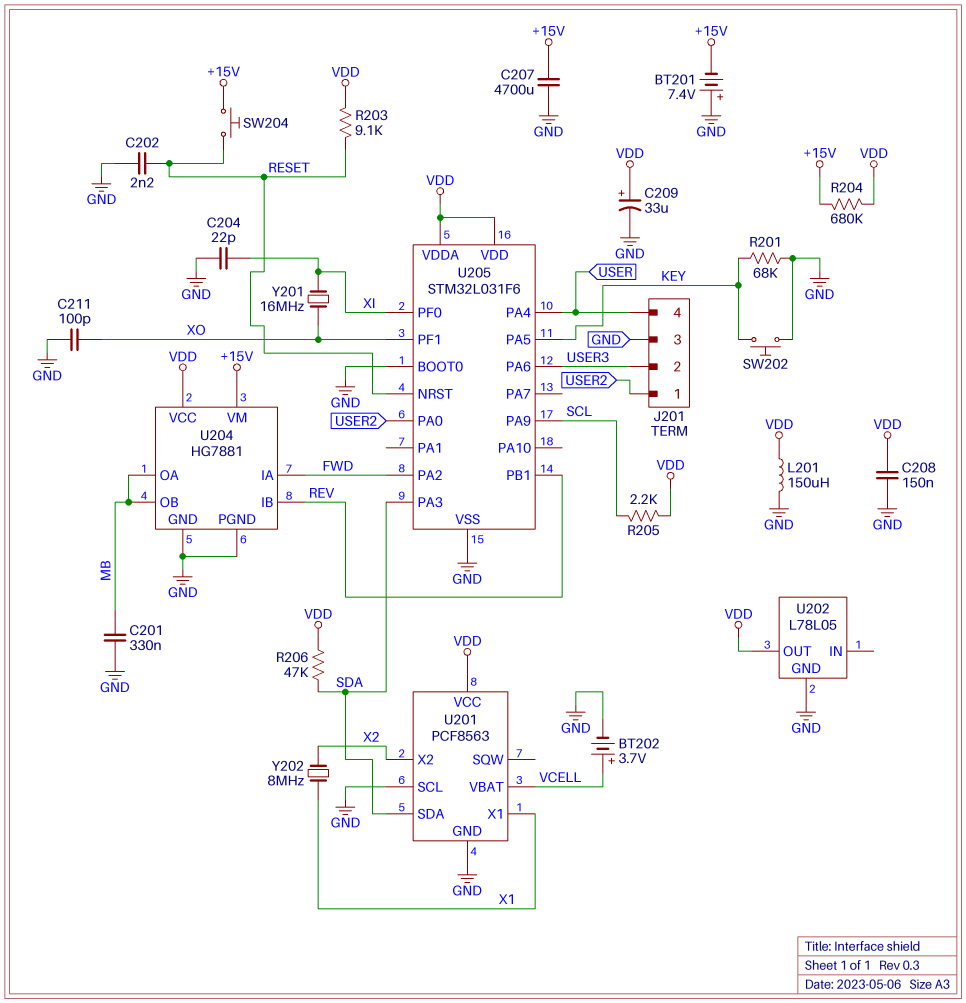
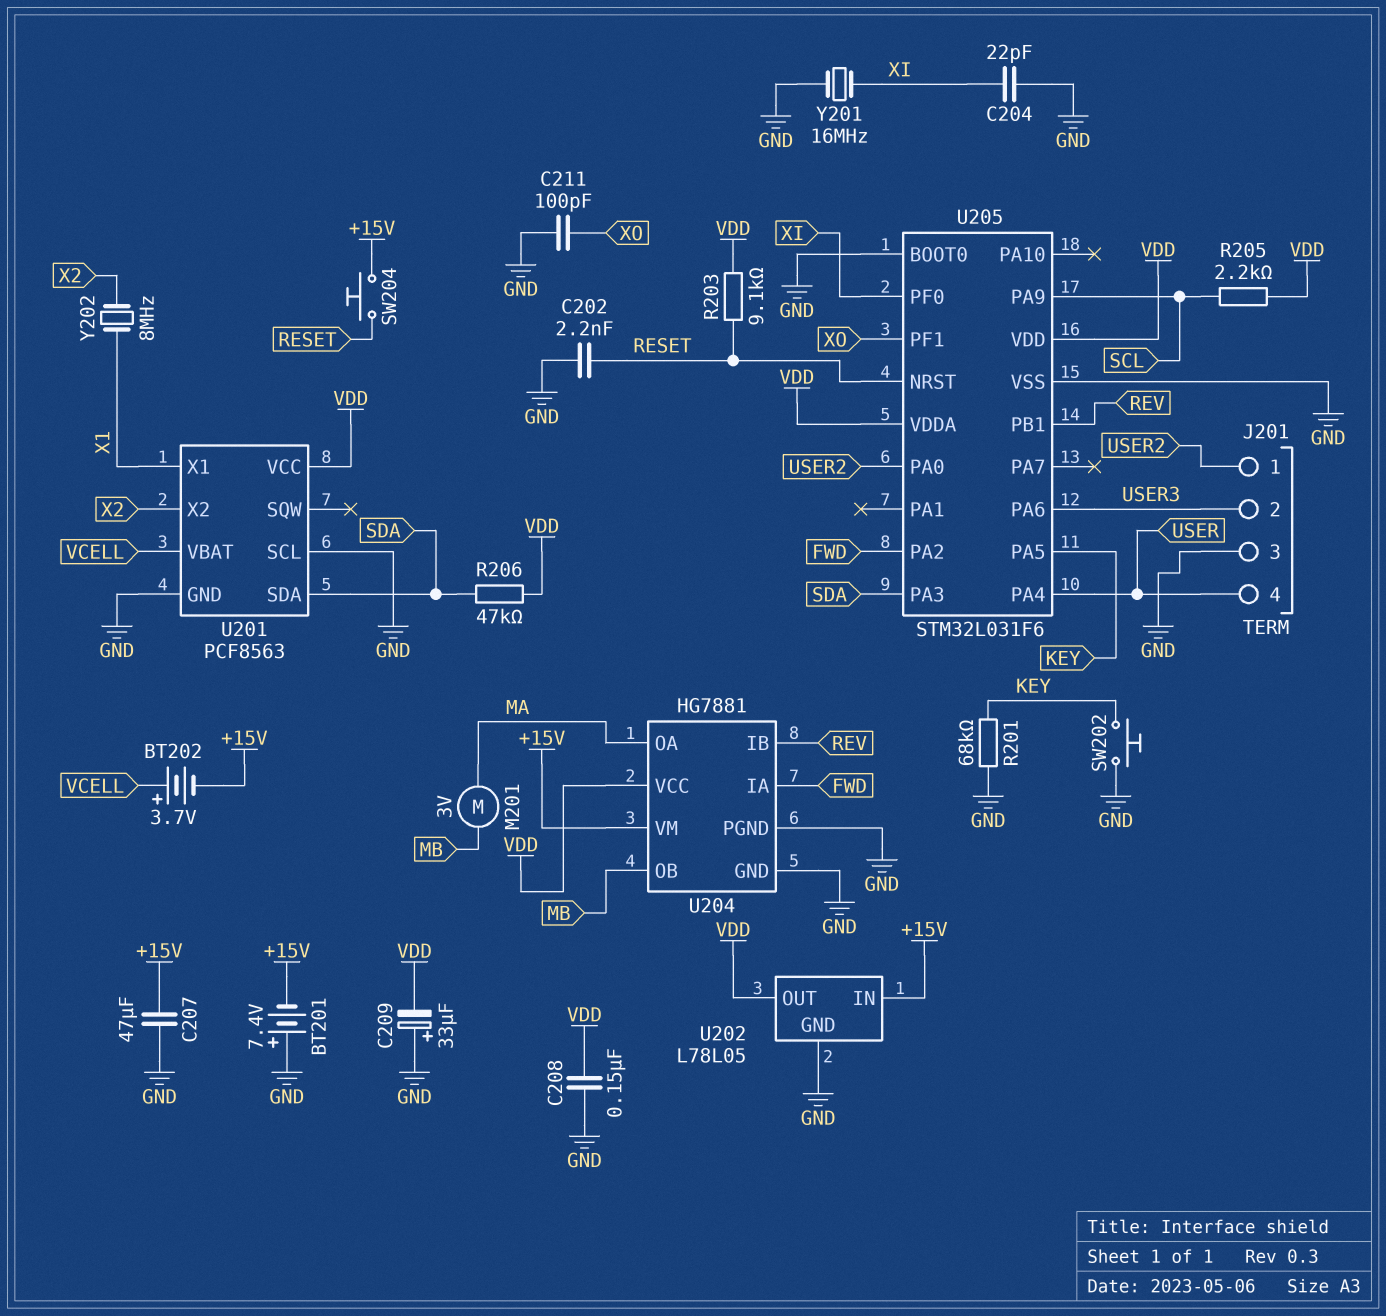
BT202: 3.7V (plus VCELL, minus GND) -> 3.7V (plus VCELL, minus +15V)
C201: 330nF (GND, MB) -> none
C207: 4700uF (+15V, GND) -> 47uF (+15V, GND)
C209: 33uF (plus VDD, minus GND) -> 33uF (plus GND, minus VDD)
L201: 150uH (GND, VDD) -> none
M201: none -> motor 3V (MA, MB)
R204: 680k (+15V, VDD) -> none
U202 pin IN: none -> +15V
U204 pin OA: MB -> MA
Y201: 16MHz (XI, XO) -> 16MHz (GND, XI)

